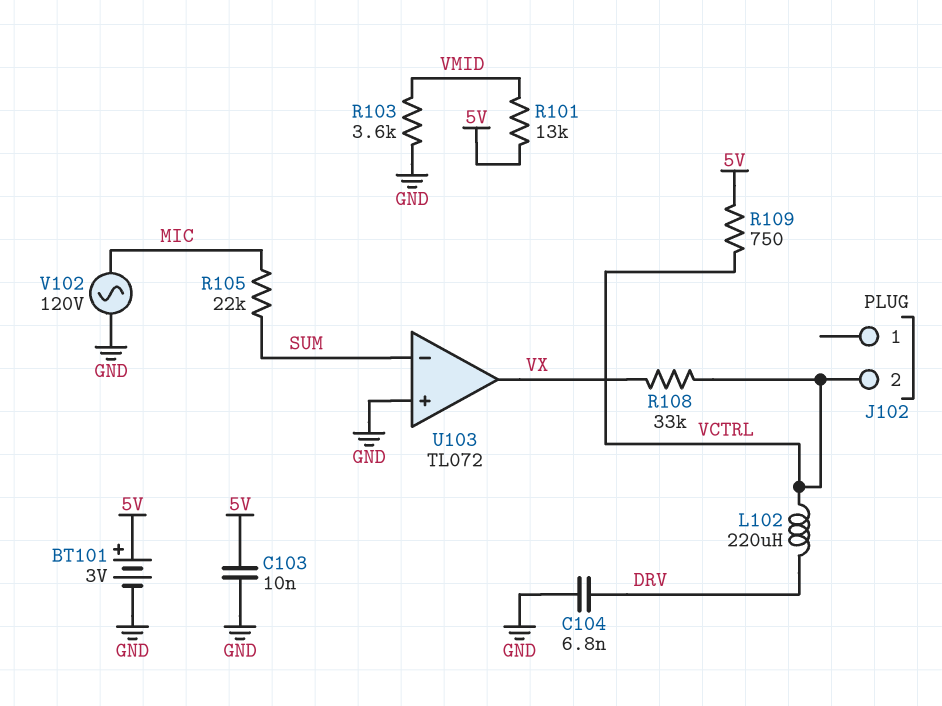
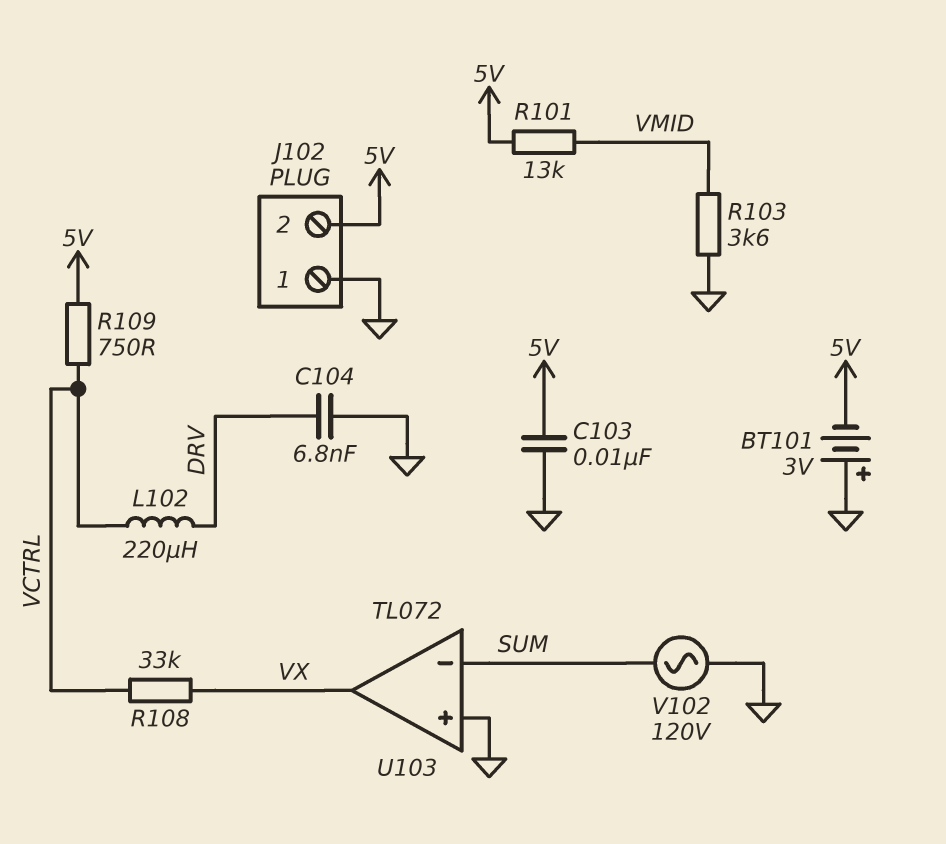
BT101: 3V (plus 5V, minus GND) -> 3V (plus GND, minus 5V)
J102 pin 1: none -> GND
J102 pin 2: VCTRL -> 5V
R105: 22k (MIC, SUM) -> none
V102: AC 120V (GND, MIC) -> AC 120V (GND, SUM)

